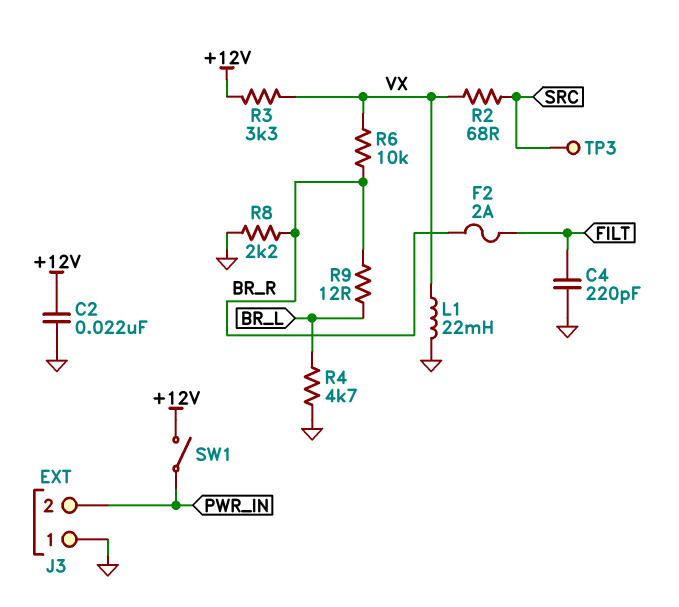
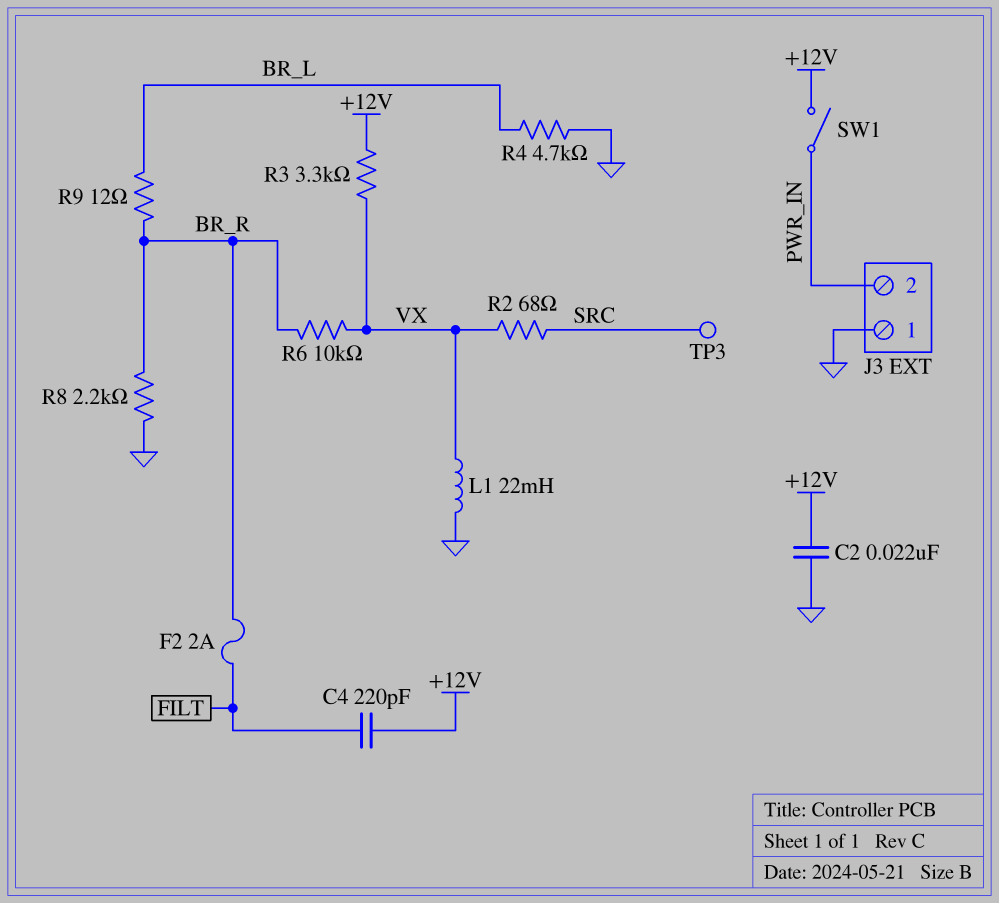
C4: 220pF (FILT, GND) -> 220pF (+12V, FILT)

